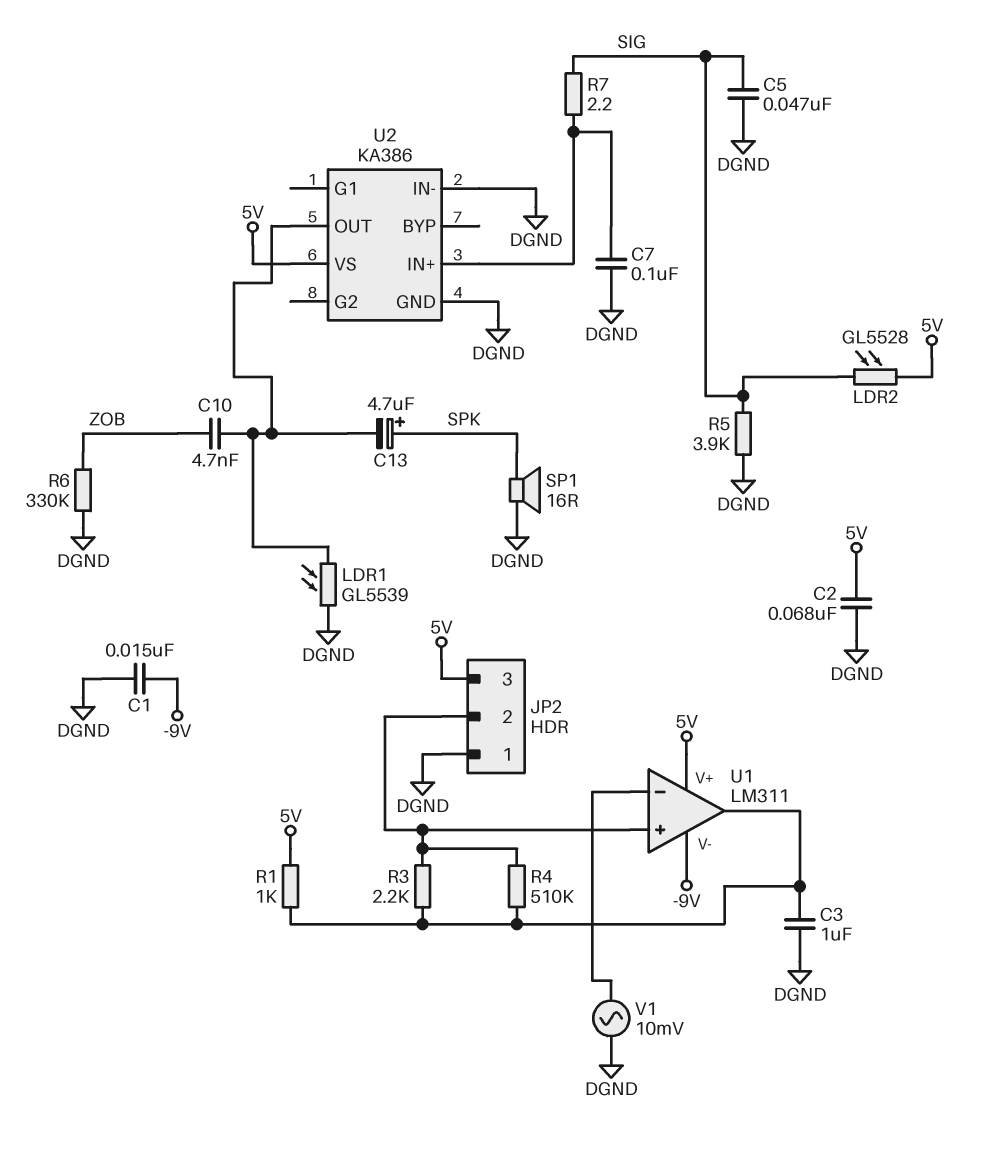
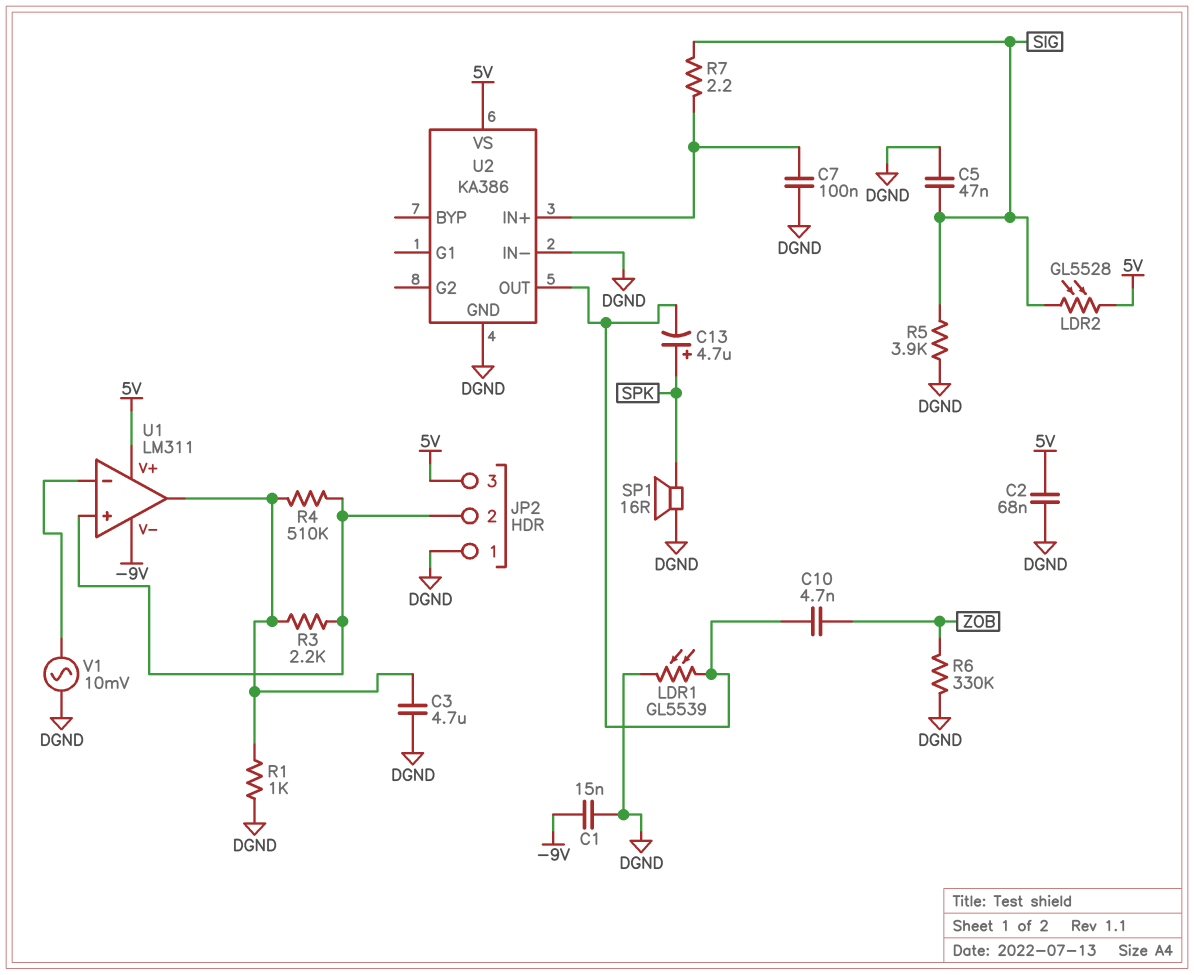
C3: 1uF (DGND, U1/out) -> 4.7uF (DGND, U1/out)
R1: 1k (5V, U1/out) -> 1k (DGND, U1/out)

